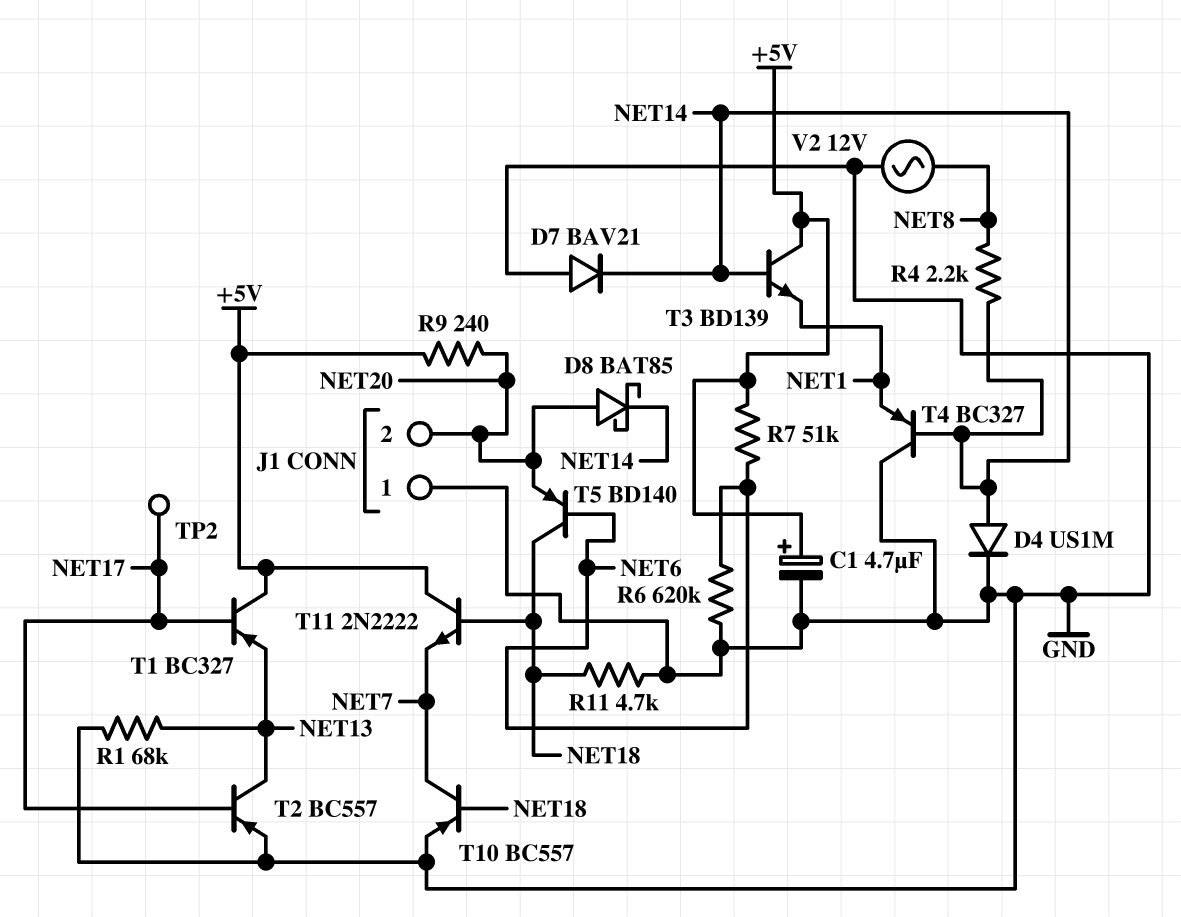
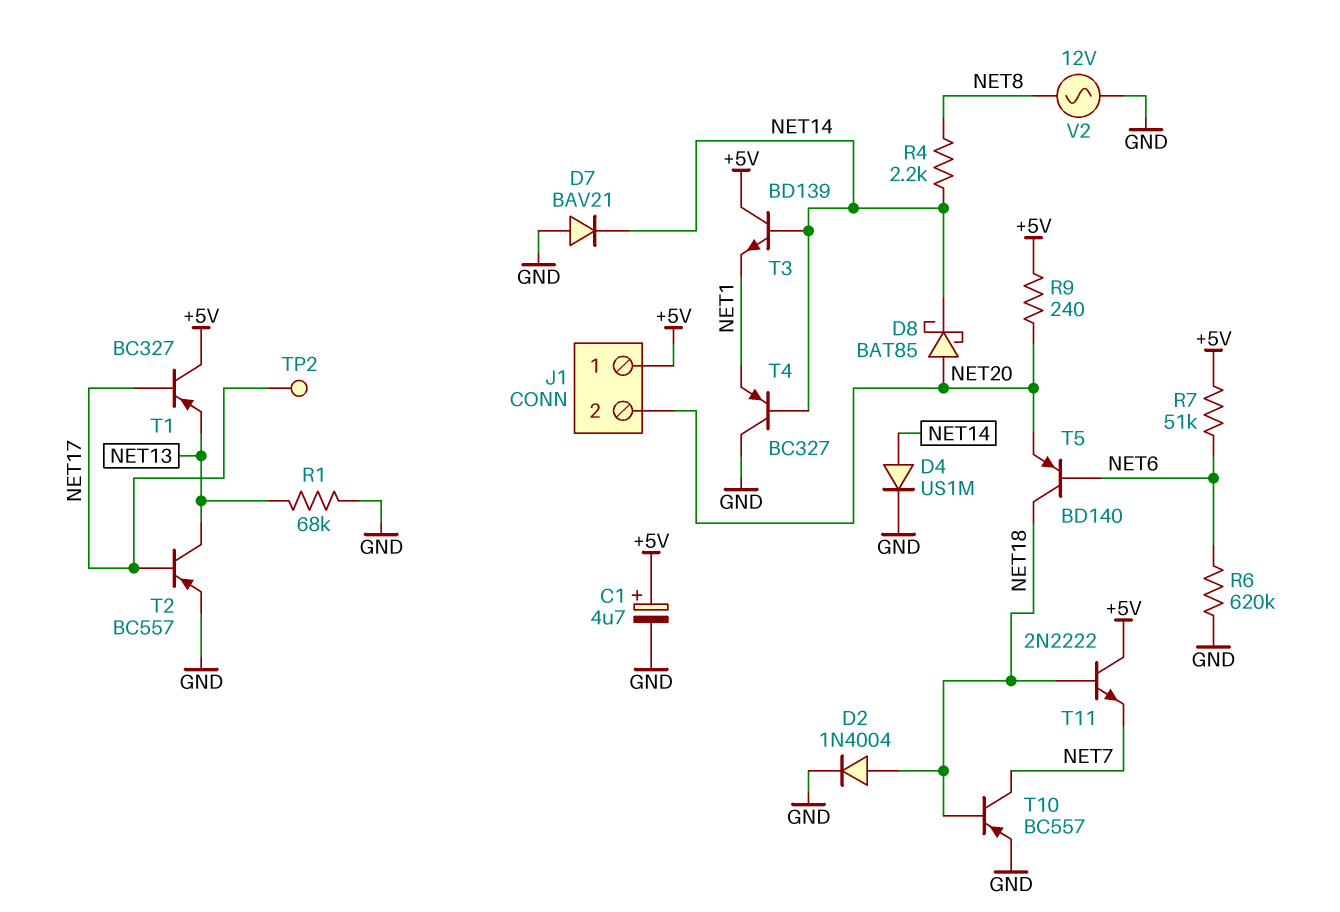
D2: none -> diode 1N4004 (A NET18, K GND)
J1 pin 1: GND -> +5V
R11: 4.7k (GND, NET18) -> none

